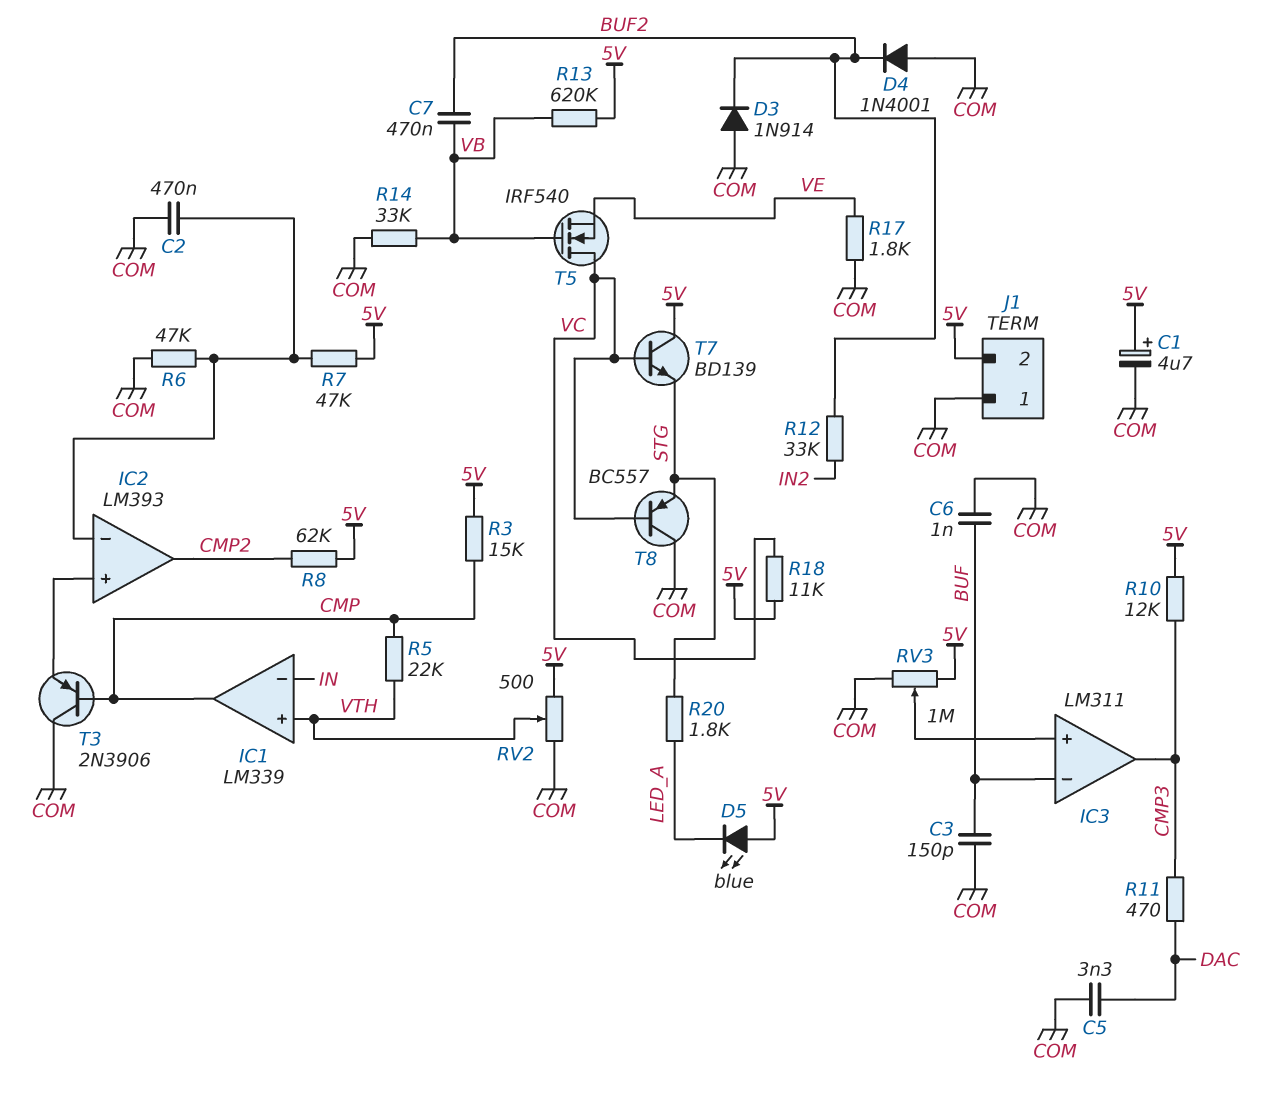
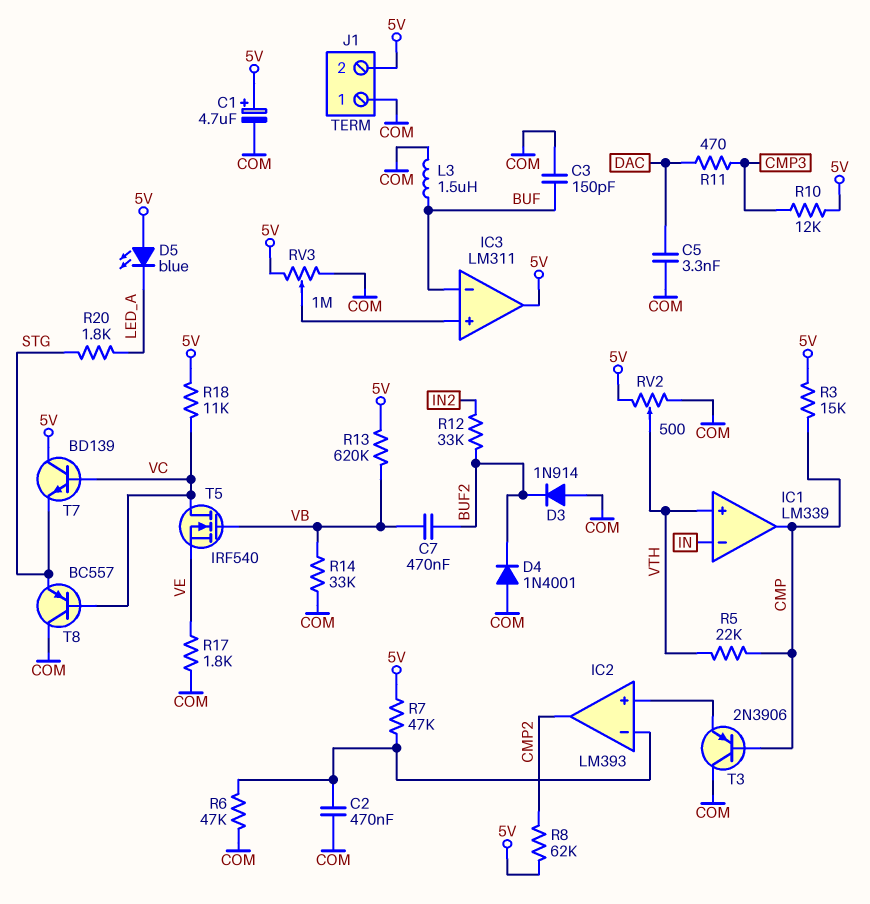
C6: 1nF (BUF, COM) -> none
IC3 pin out: CMP3 -> 5V
L3: none -> 1.5uH (BUF, COM)

